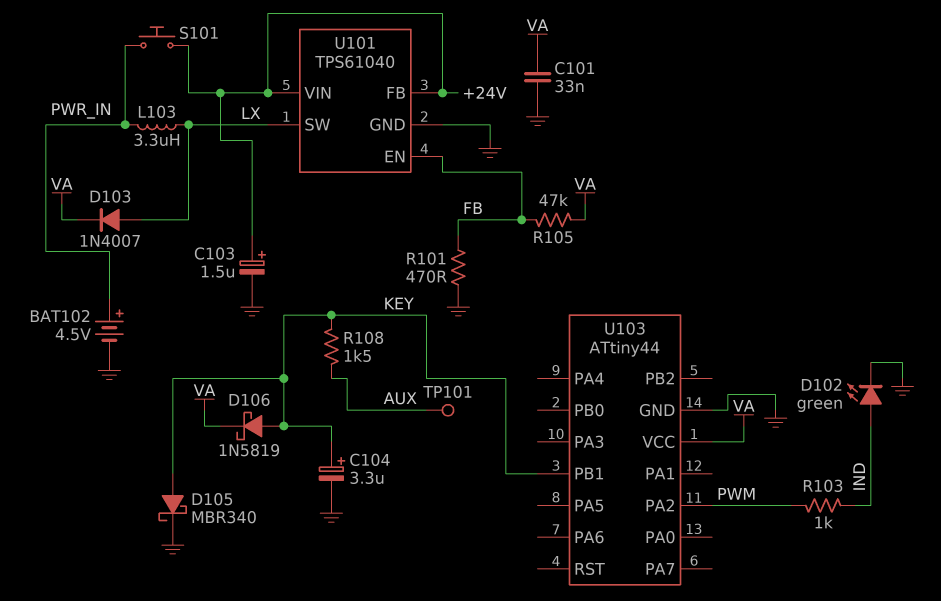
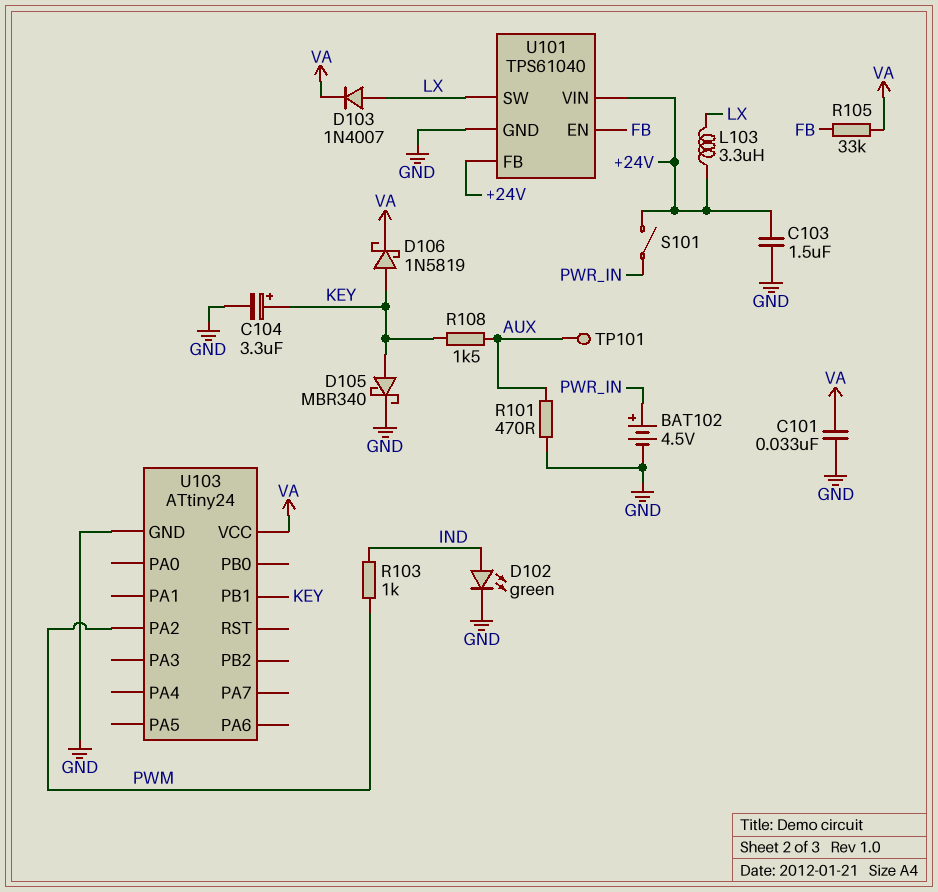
C103: 1.5uF (plus +24V, minus GND) -> 1.5uF (+24V, GND)
L103: 3.3uH (LX, PWR_IN) -> 3.3uH (+24V, LX)
R101: 470 (FB, GND) -> 470 (AUX, GND)
R105: 47k (FB, VA) -> 33k (FB, VA)
S101: button (+24V, PWR_IN) -> switch (+24V, PWR_IN)
U103: ATtiny44 -> ATtiny24

